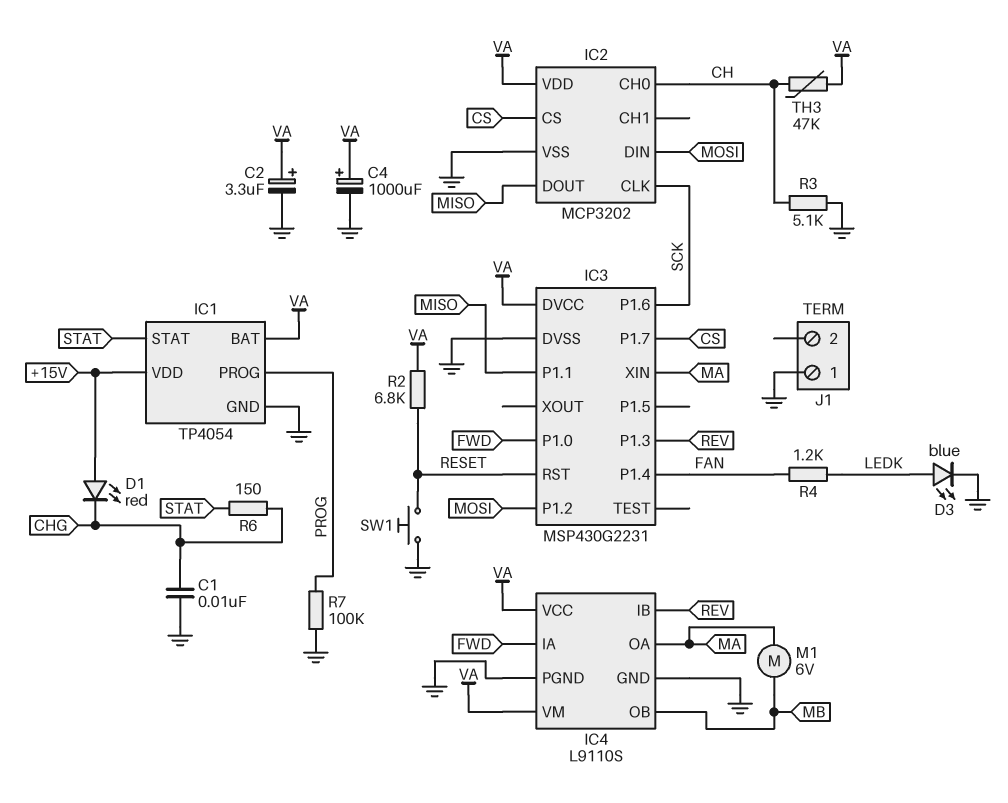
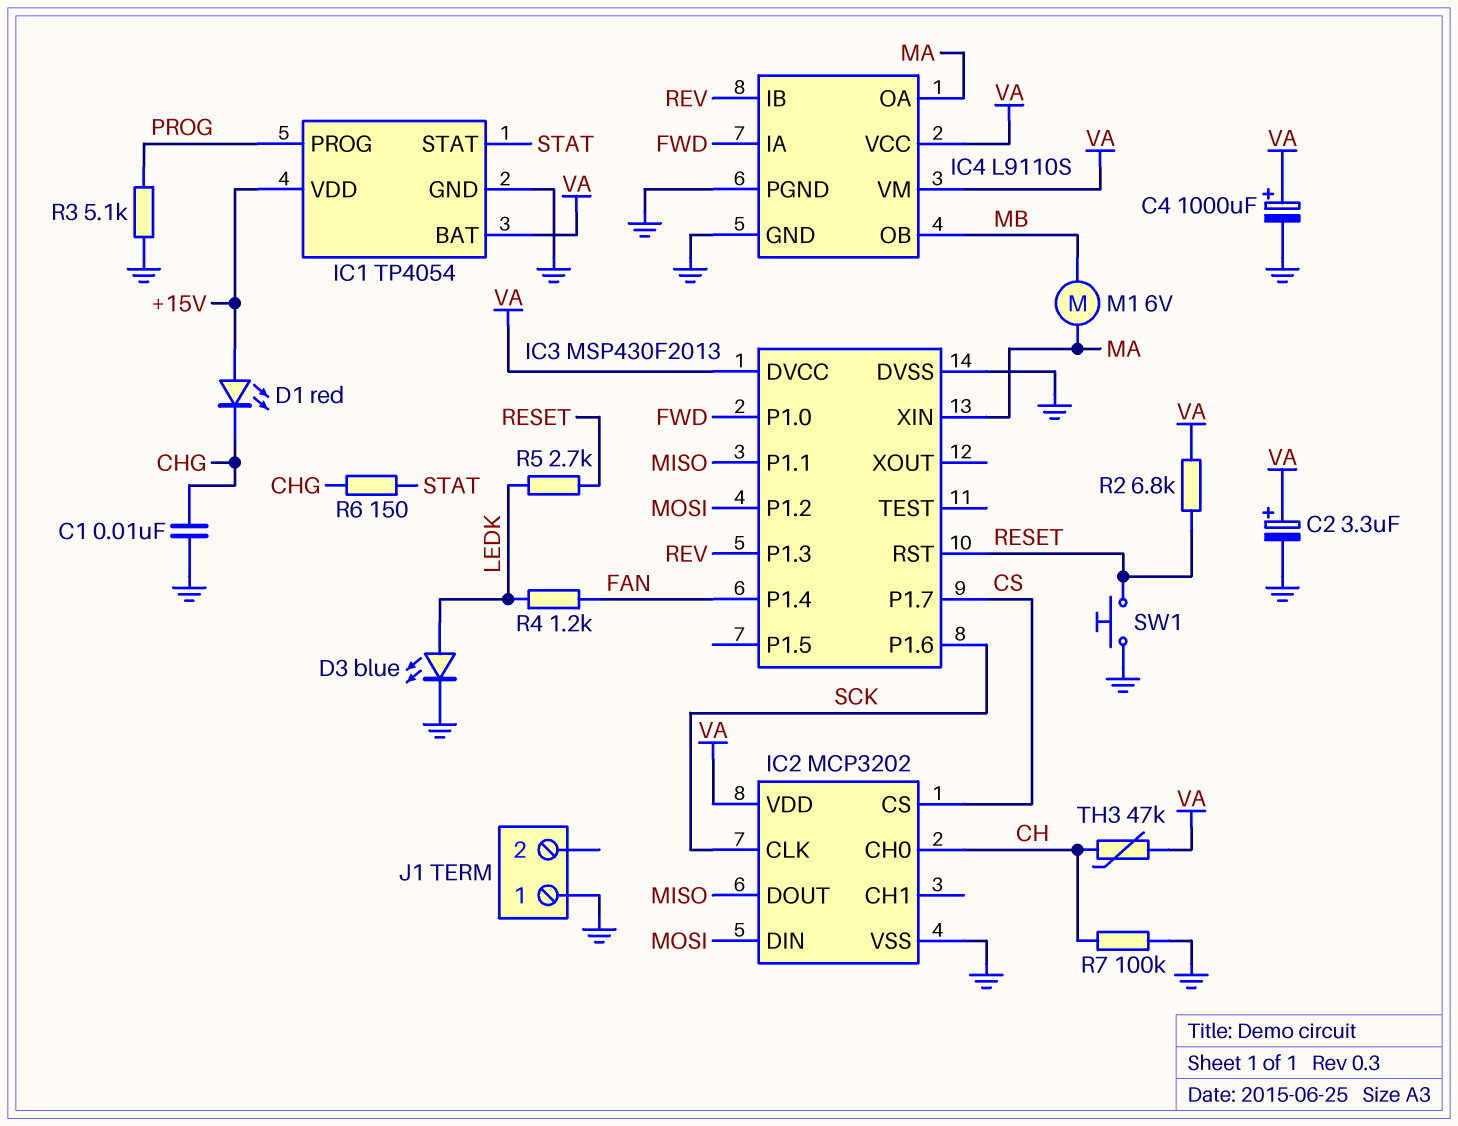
IC3: MSP430G2231 -> MSP430F2013
R3: 5.1k (CH, GND) -> 5.1k (GND, PROG)
R5: none -> 2.7k (LEDK, RESET)
R7: 100k (GND, PROG) -> 100k (CH, GND)

